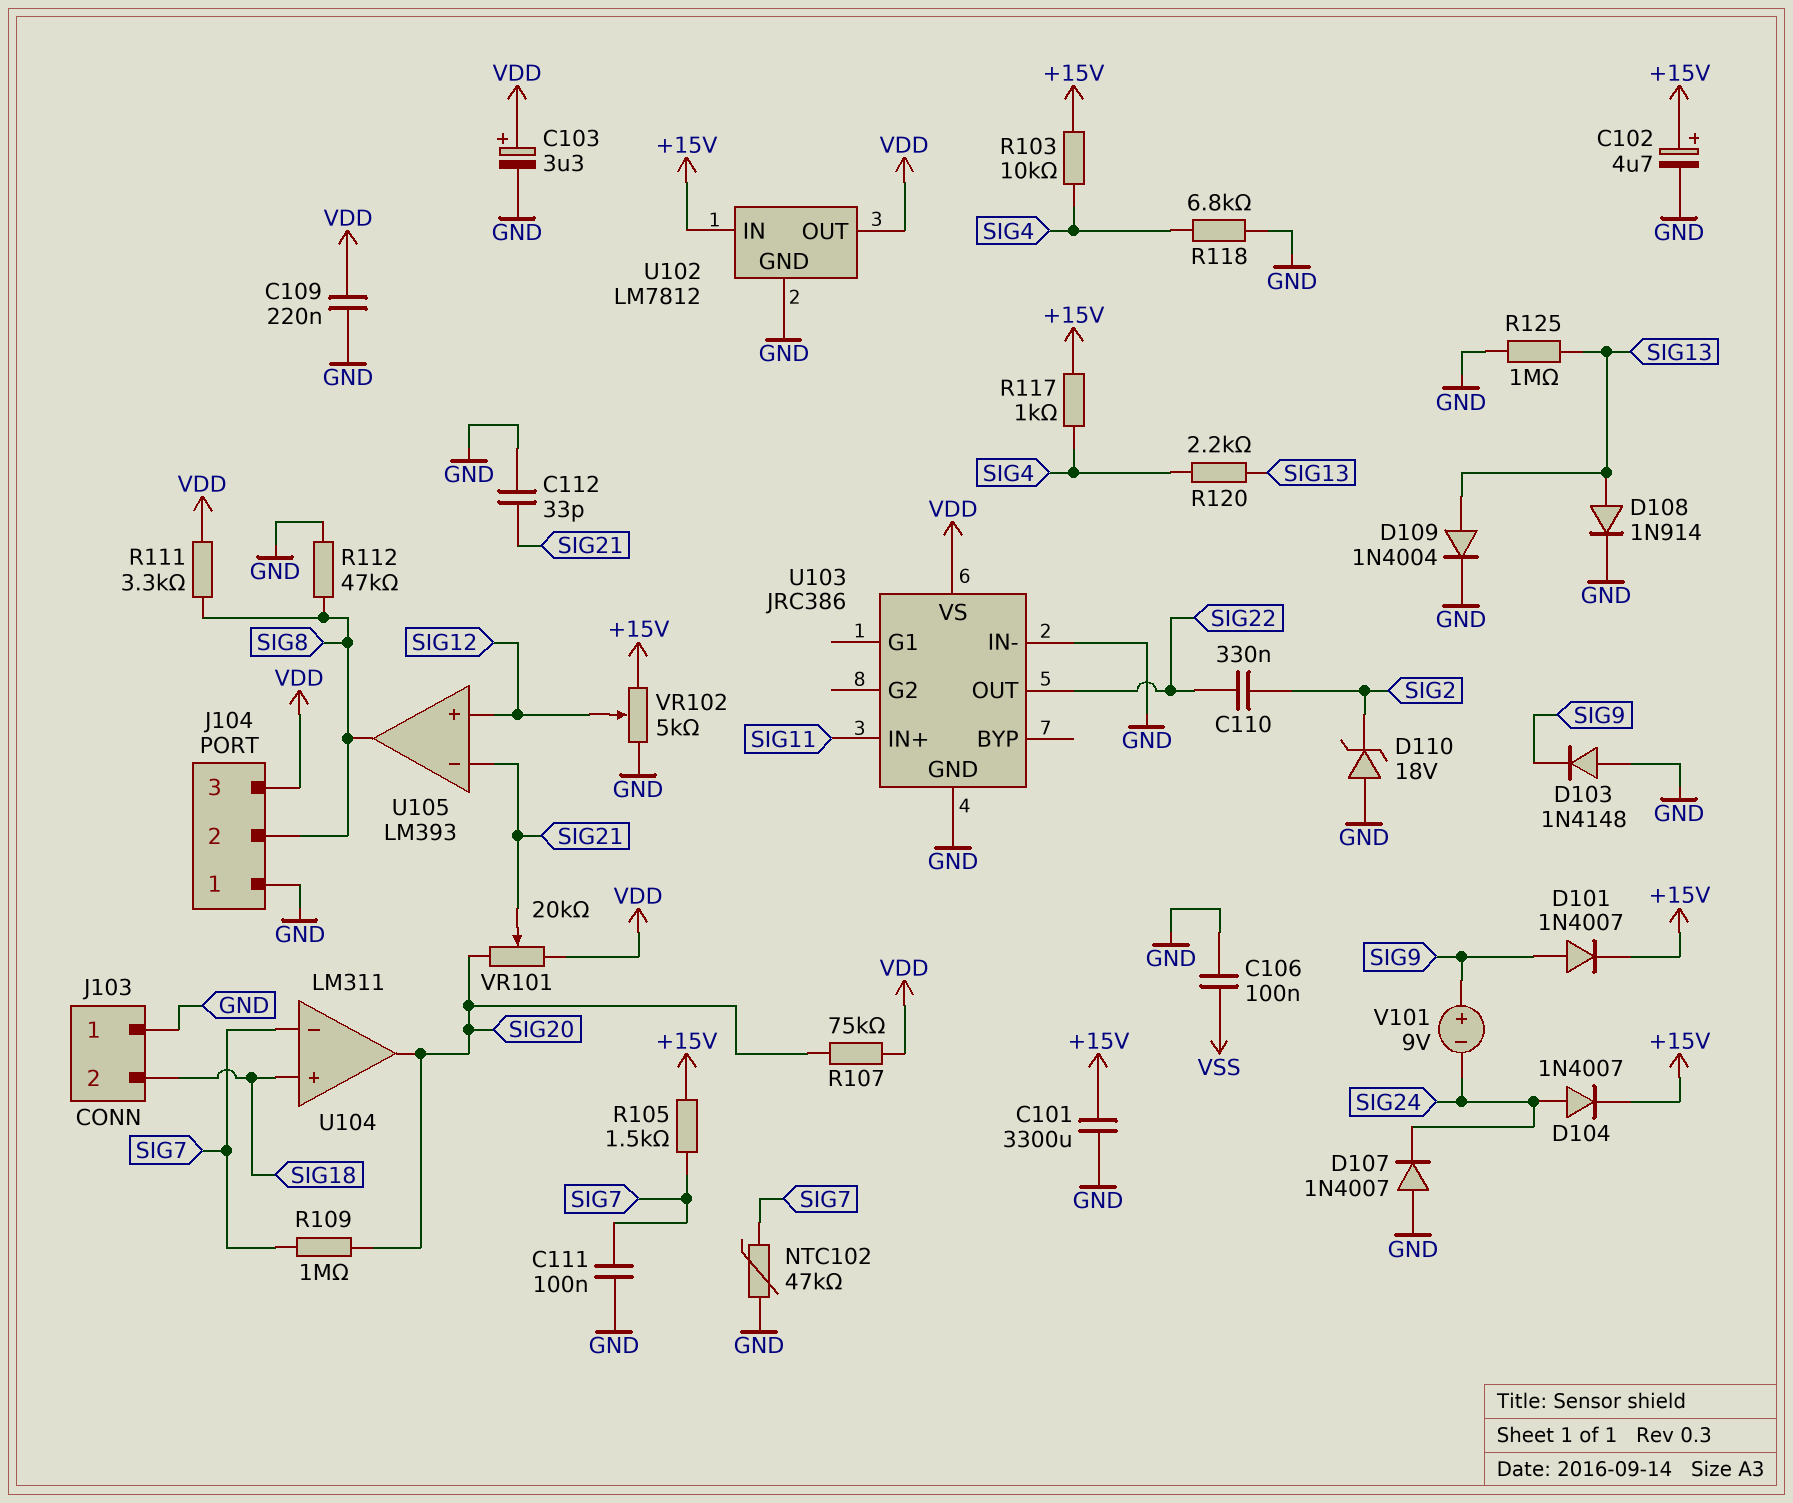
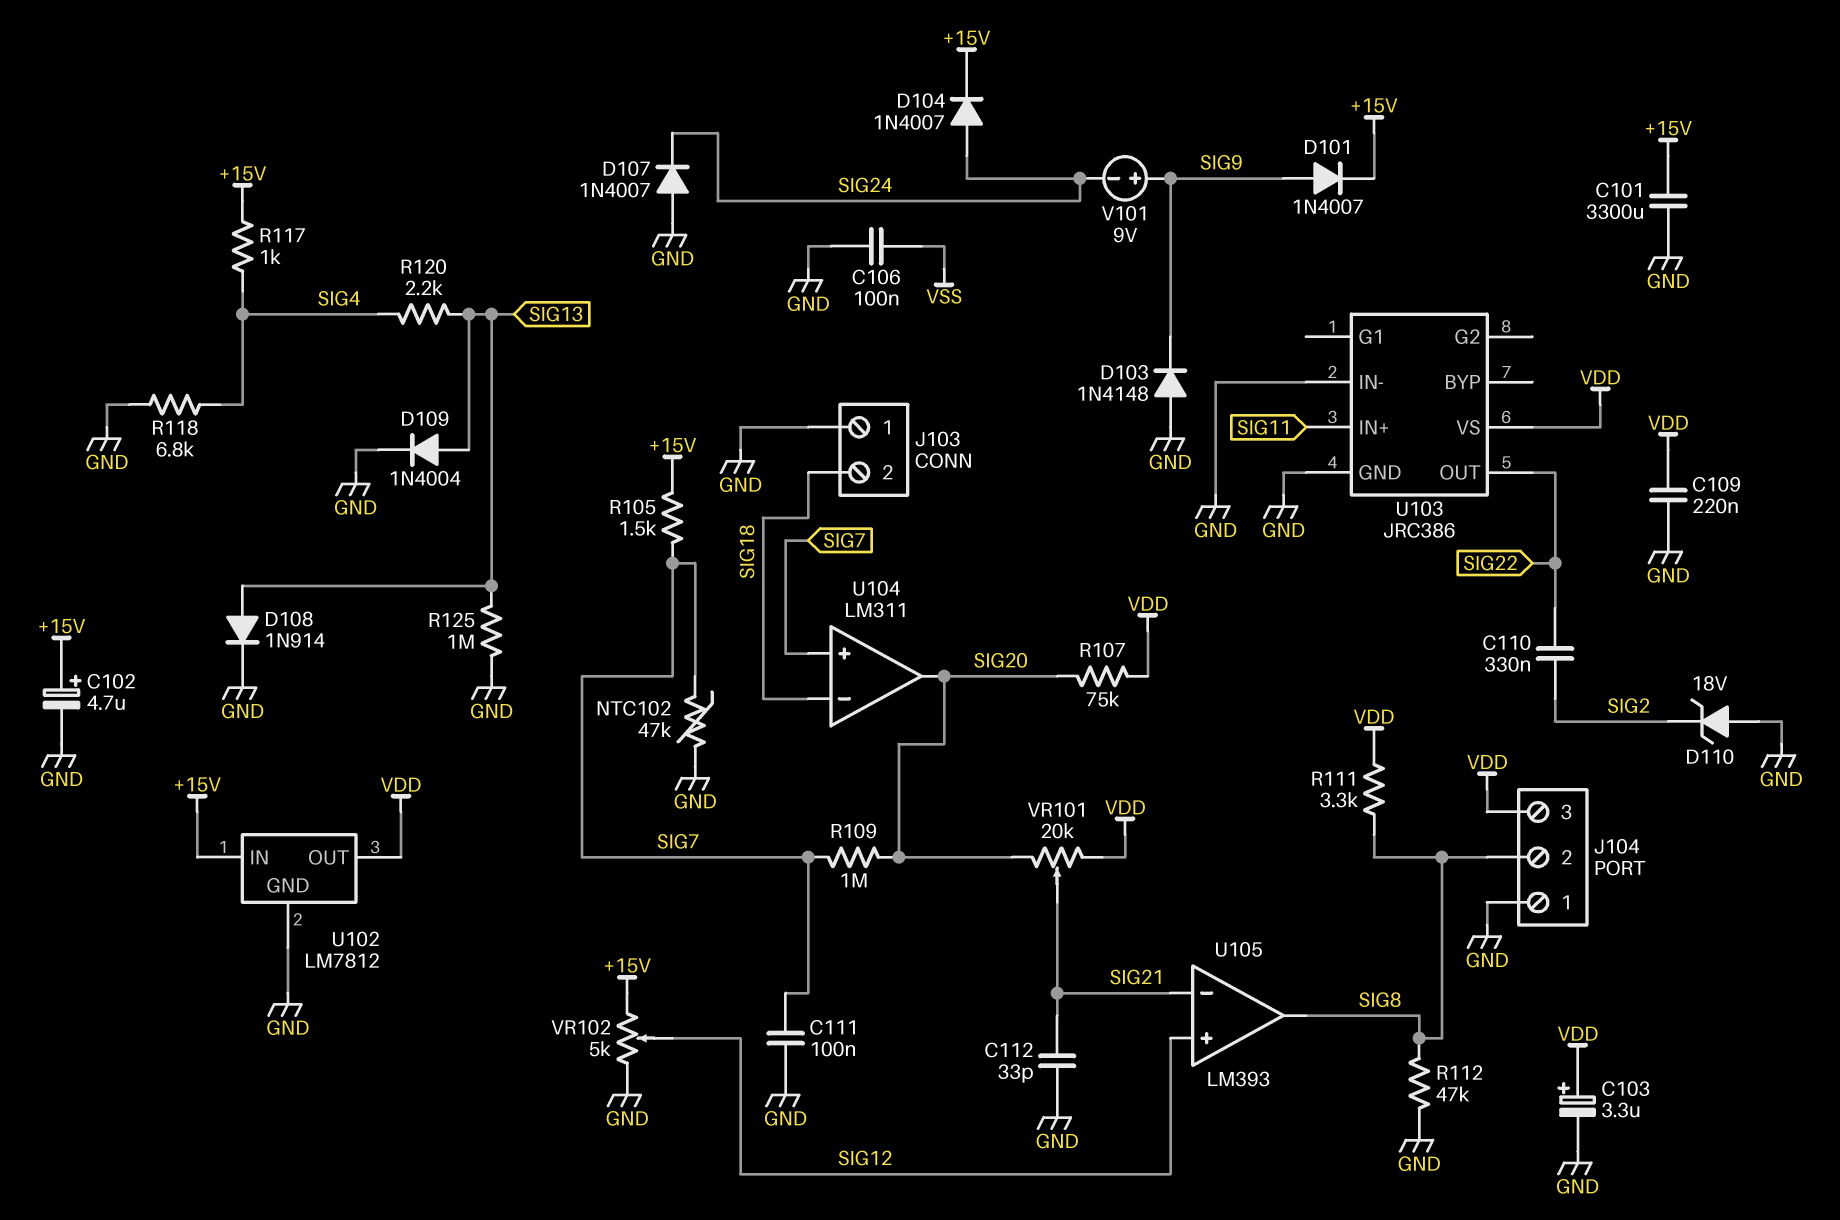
R103: 10k (+15V, SIG4) -> none
U104 pin in+: SIG18 -> SIG7
U104 pin in-: SIG7 -> SIG18

